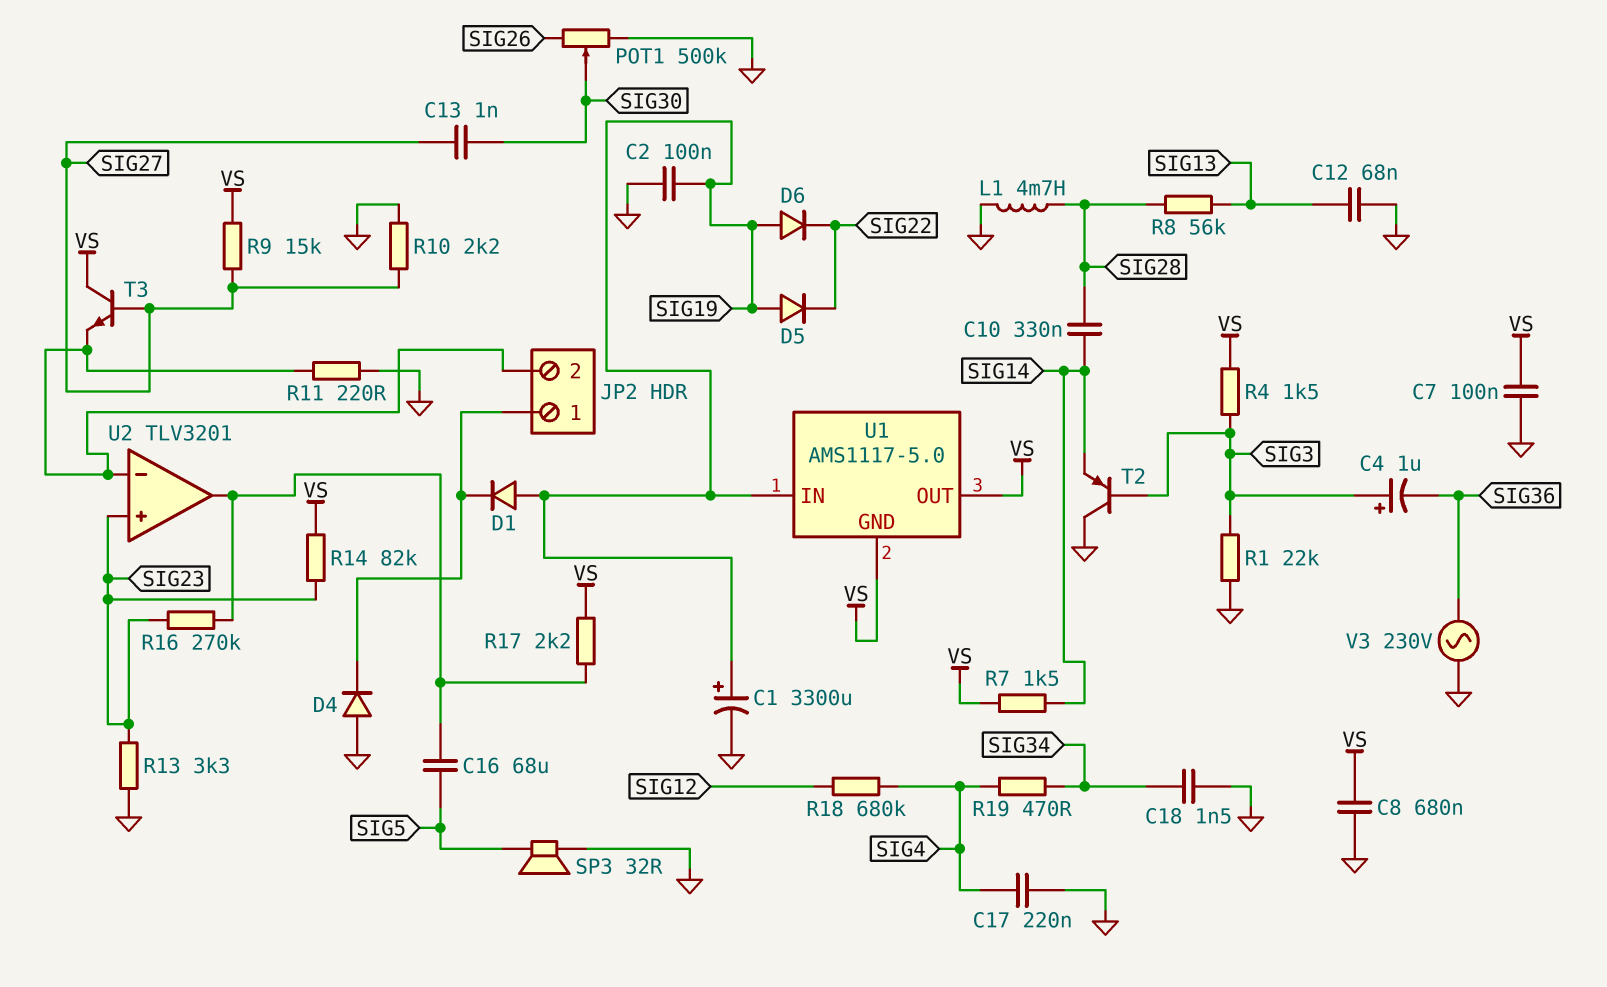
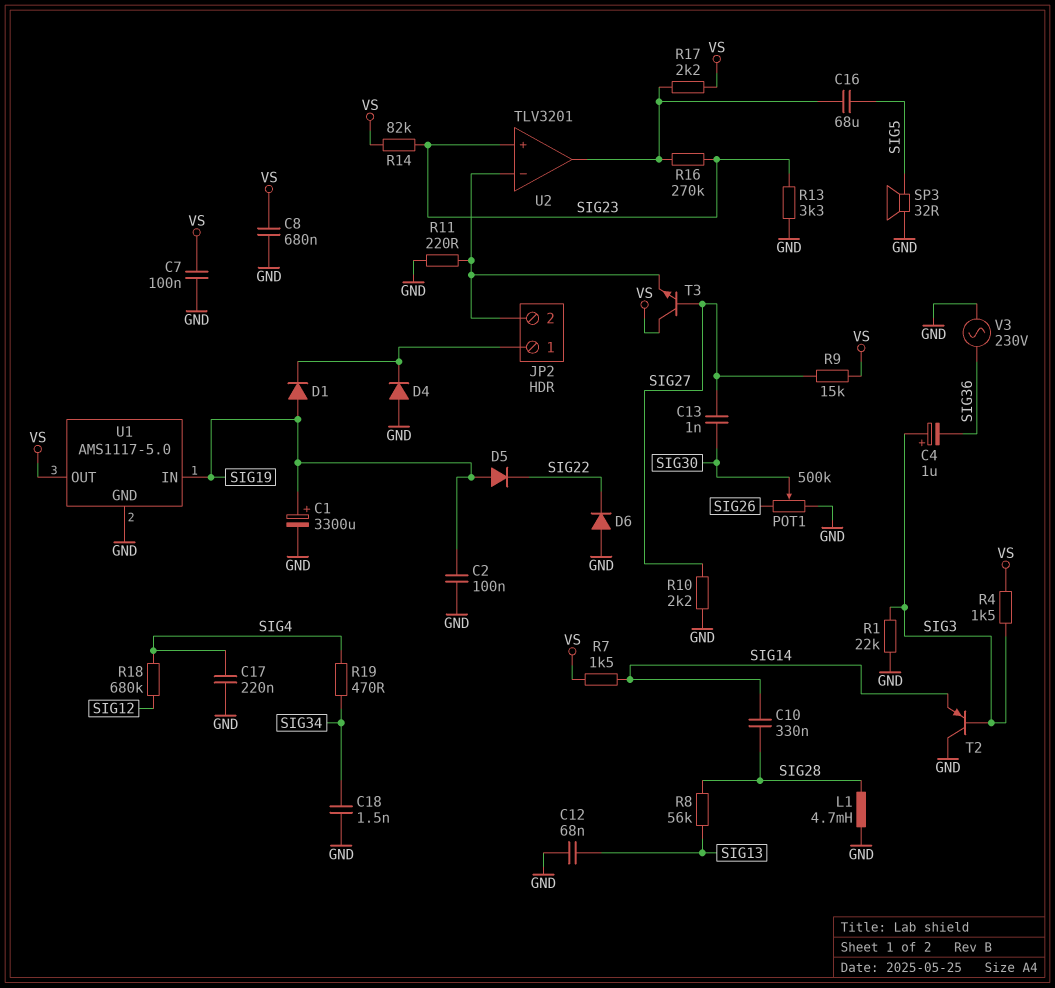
D6: diode (A SIG19, K SIG22) -> diode (A GND, K SIG22)
U1 pin GND: VS -> GND

